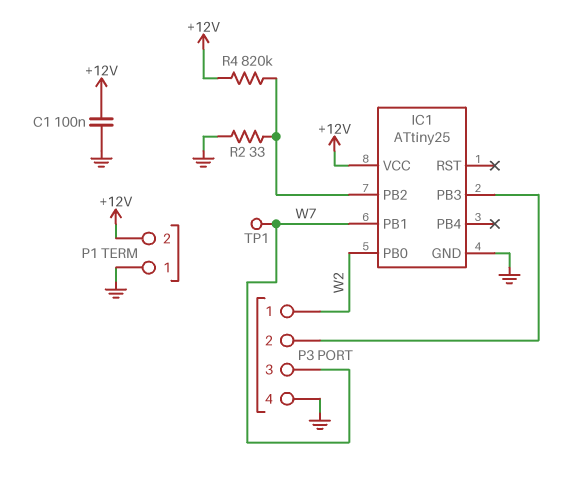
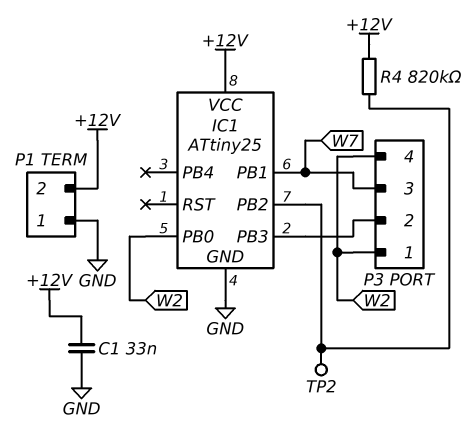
C1: 100nF (+12V, GND) -> 33nF (+12V, GND)
P3 pin 4: GND -> W2
R2: 33 (GND, IC1/PB2) -> none
TP1: test point (W7) -> none
TP2: none -> test point (IC1/PB2)

